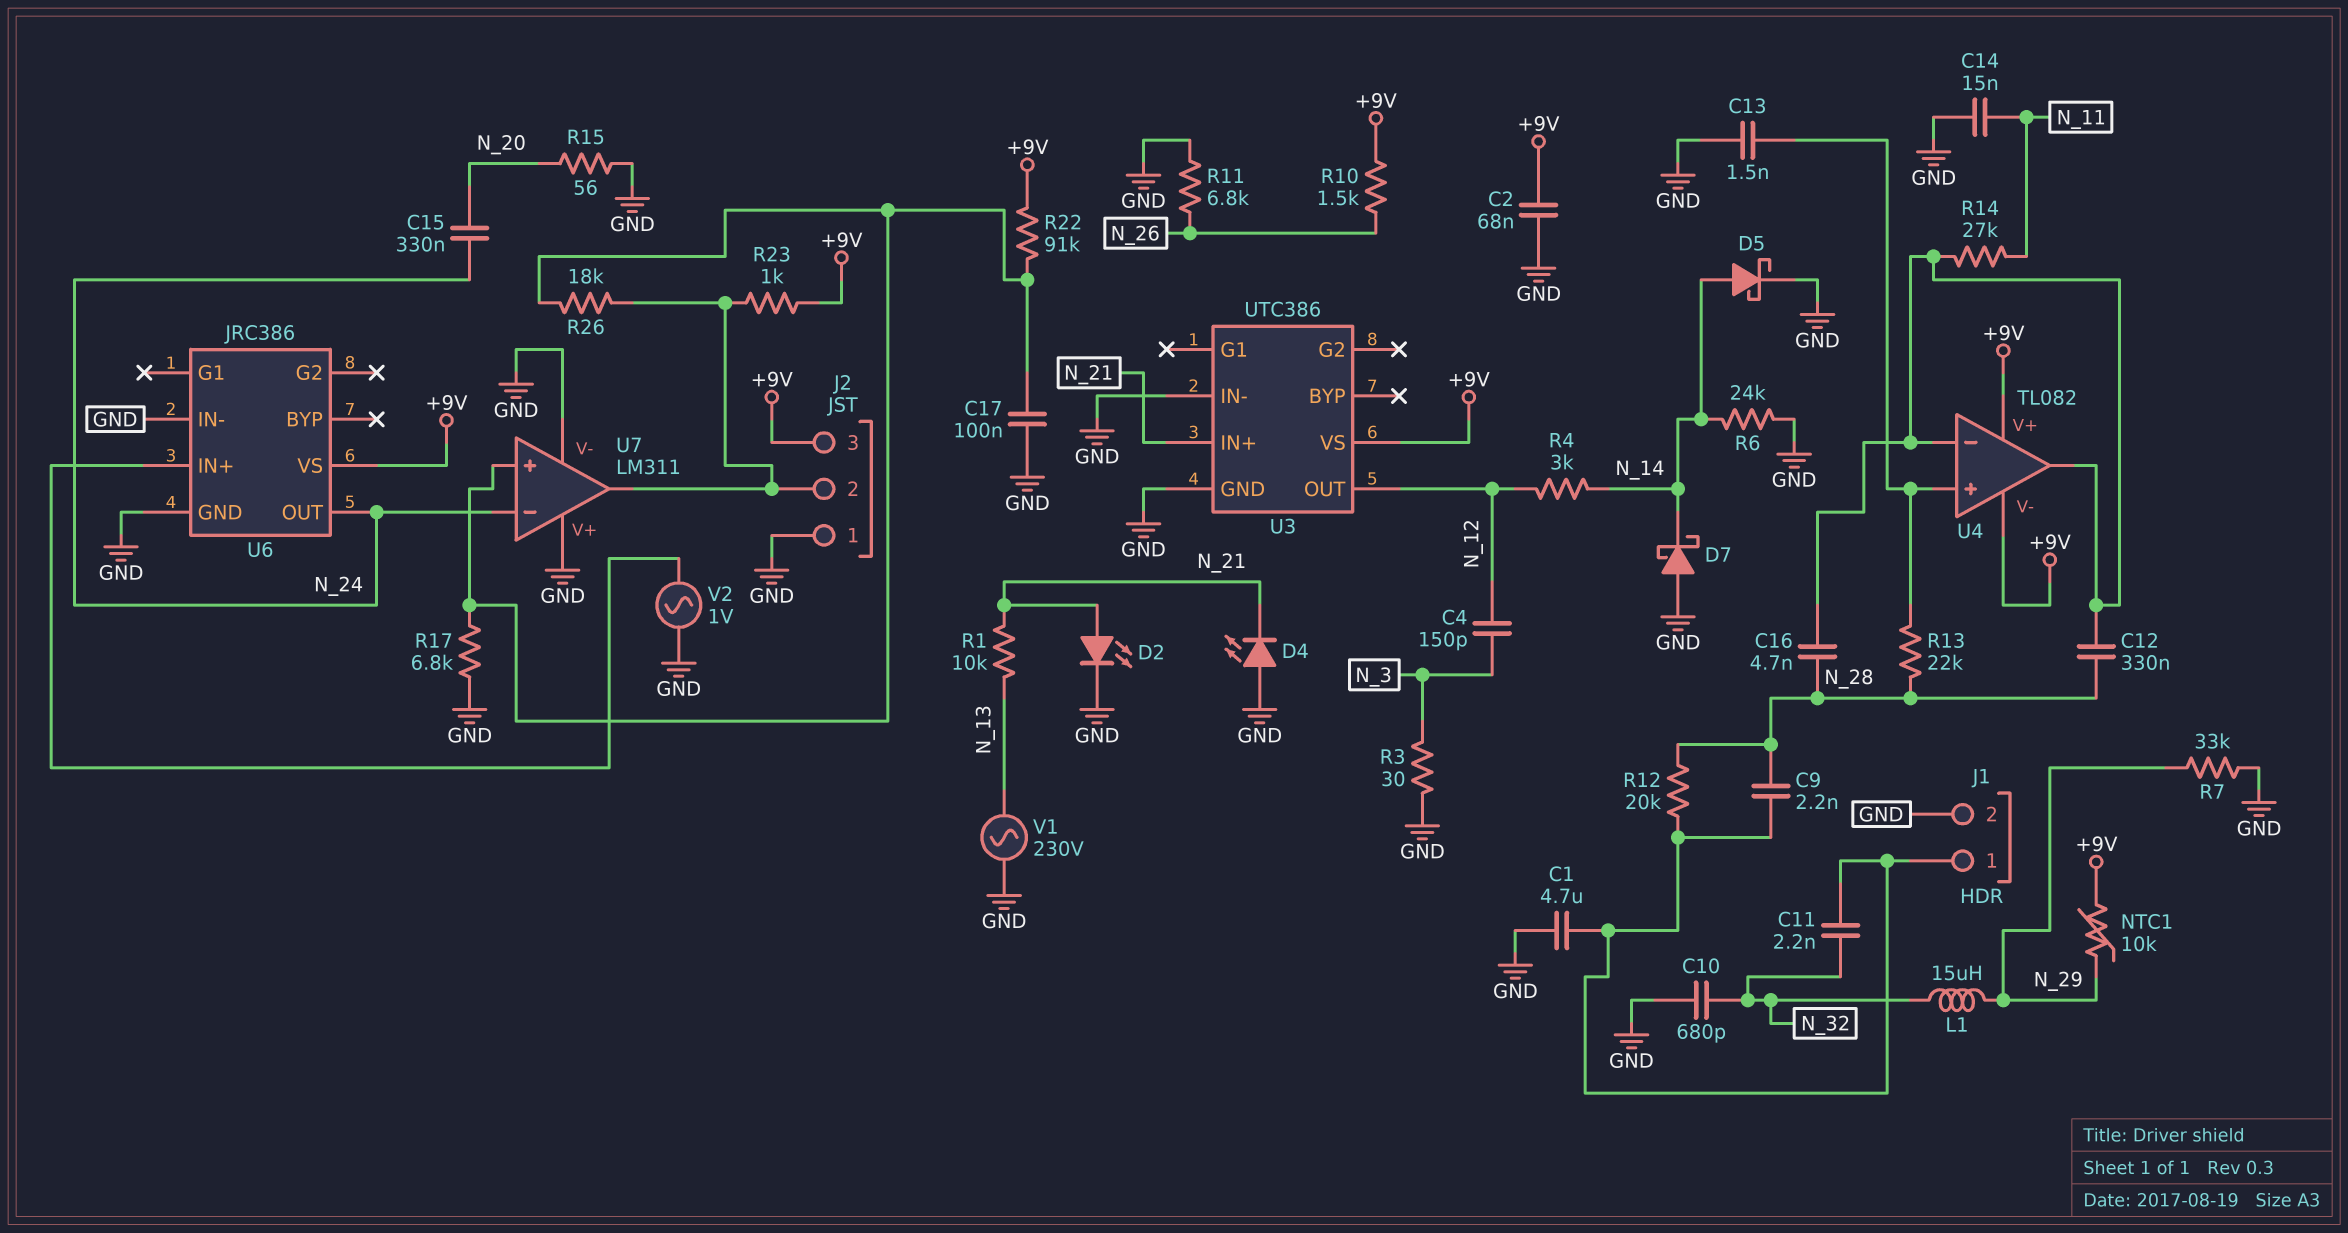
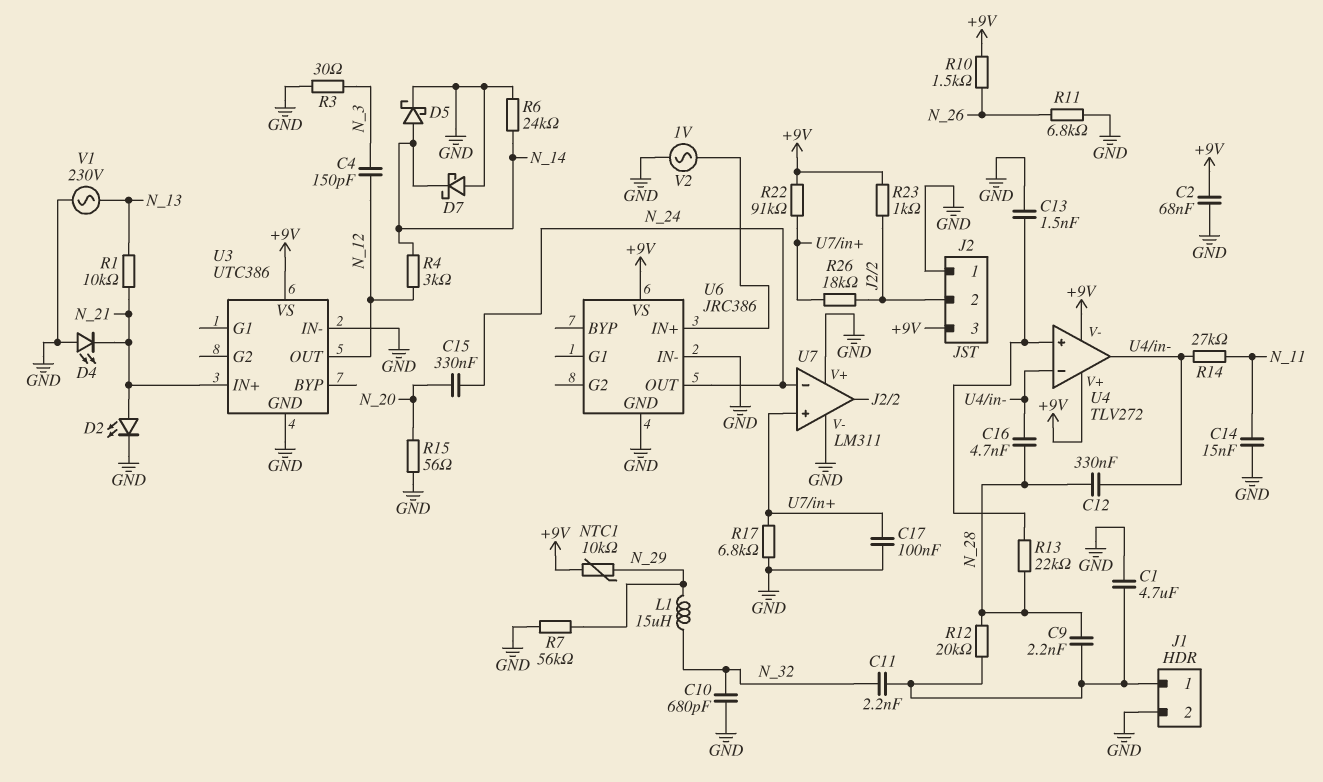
R7: 33k (GND, N_29) -> 56k (GND, N_29)
U4: TL082 -> TLV272

